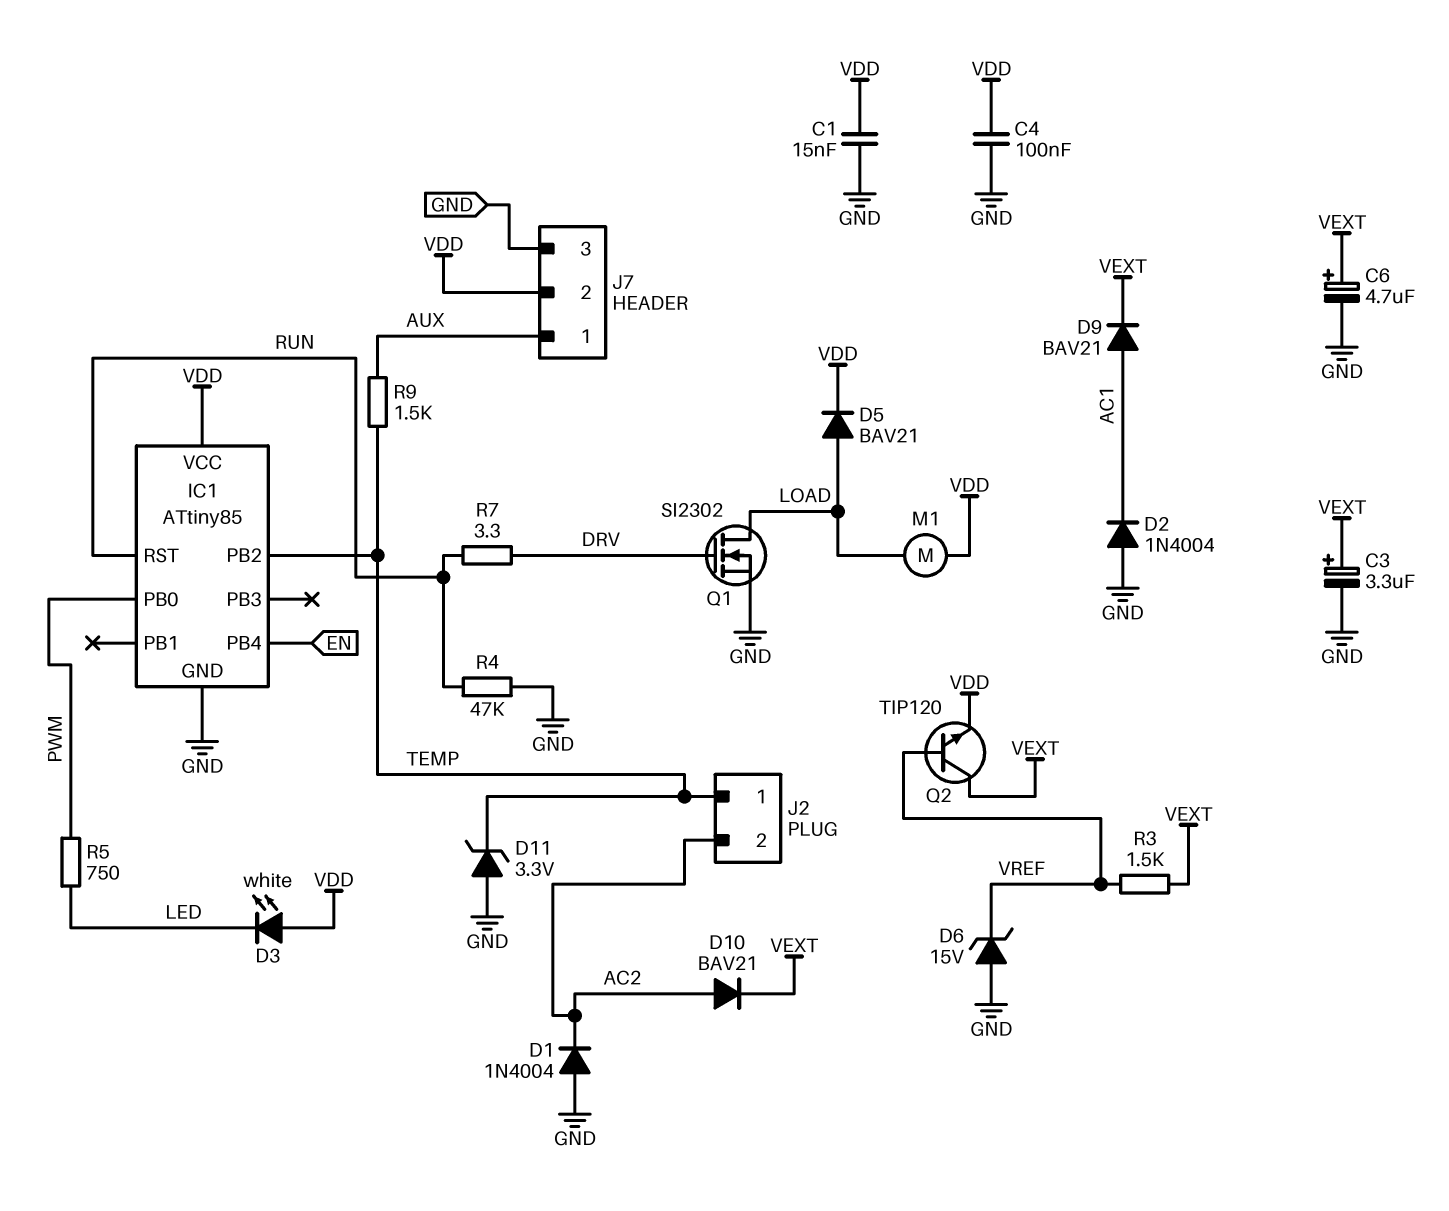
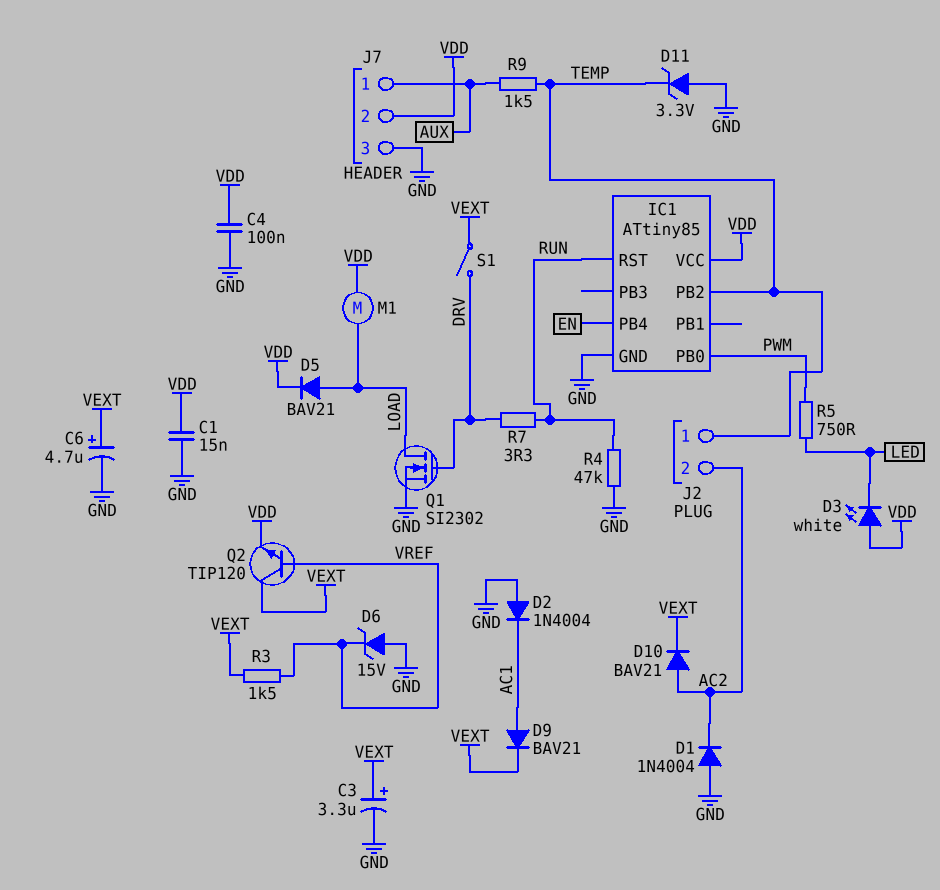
S1: none -> switch (DRV, VEXT)

